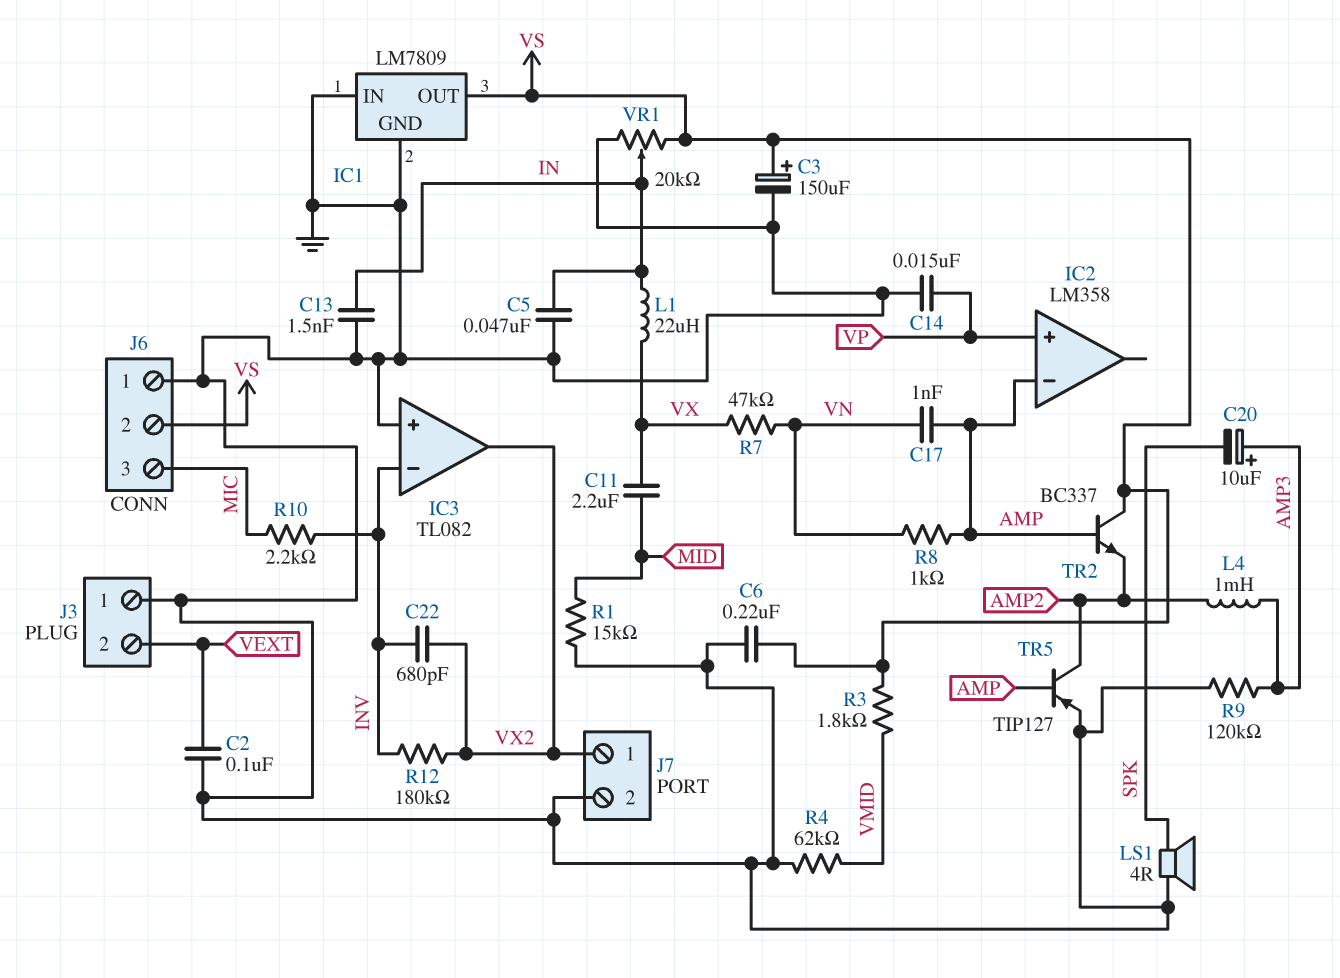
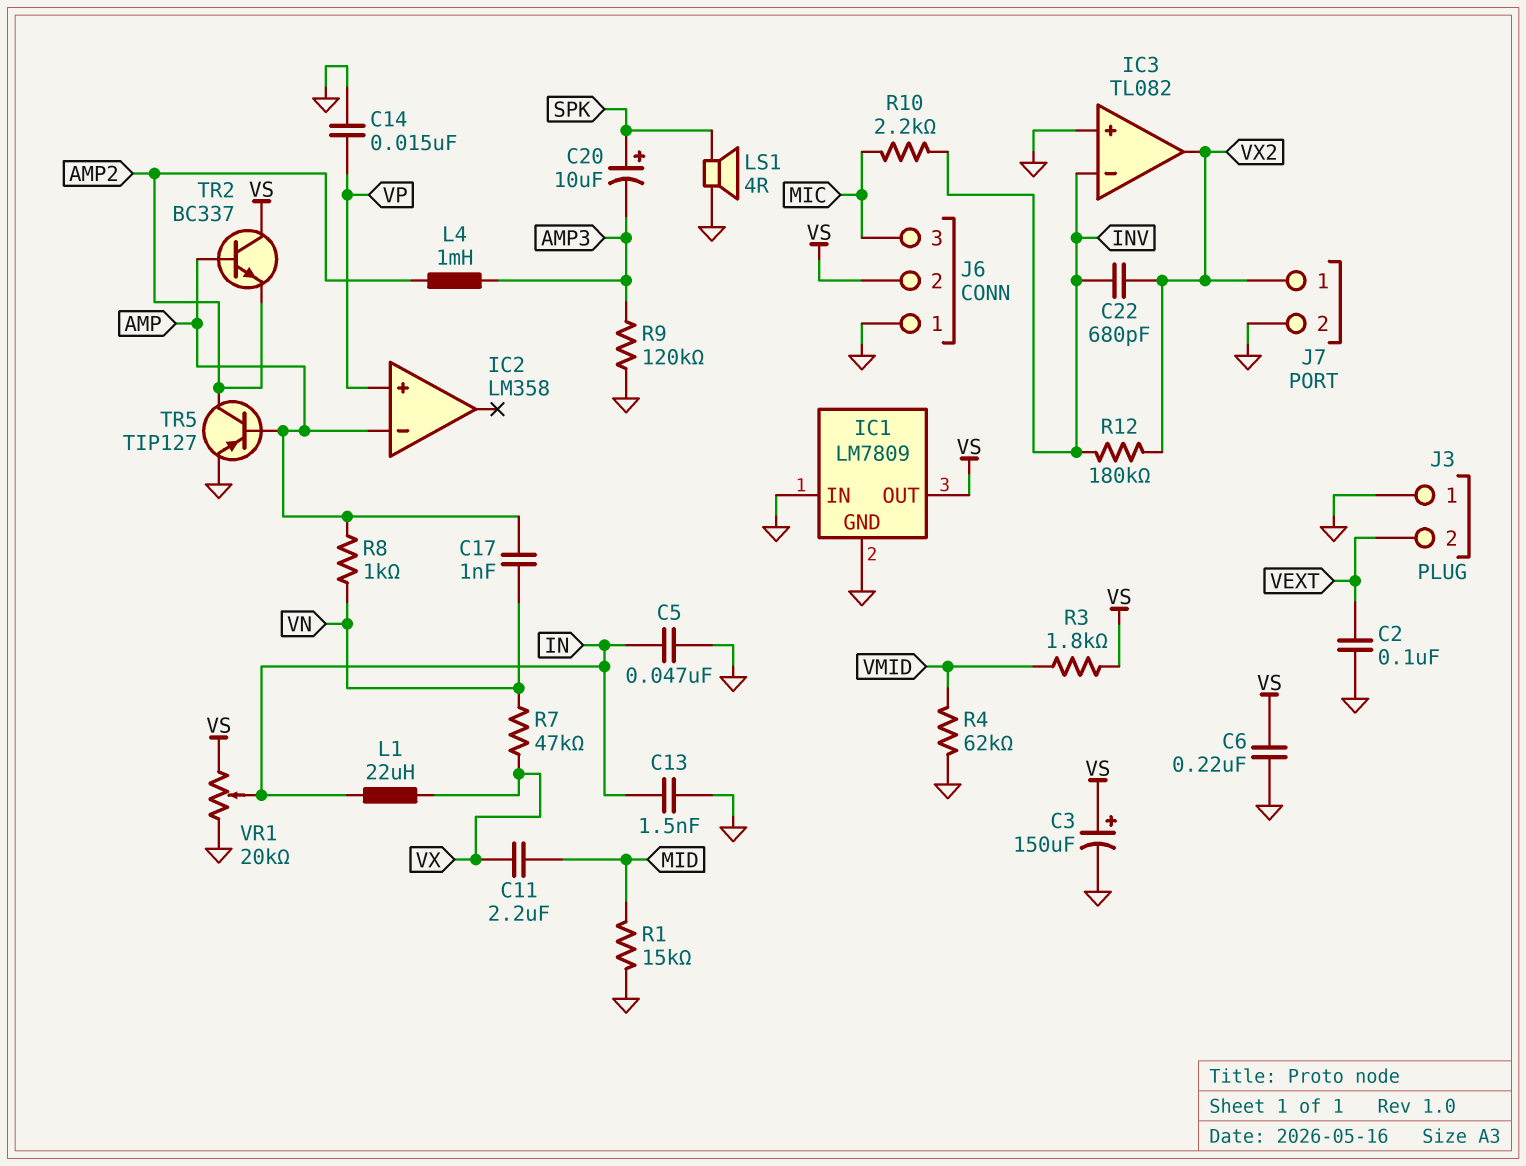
C20: 10uF (plus AMP3, minus SPK) -> 10uF (plus SPK, minus AMP3)

